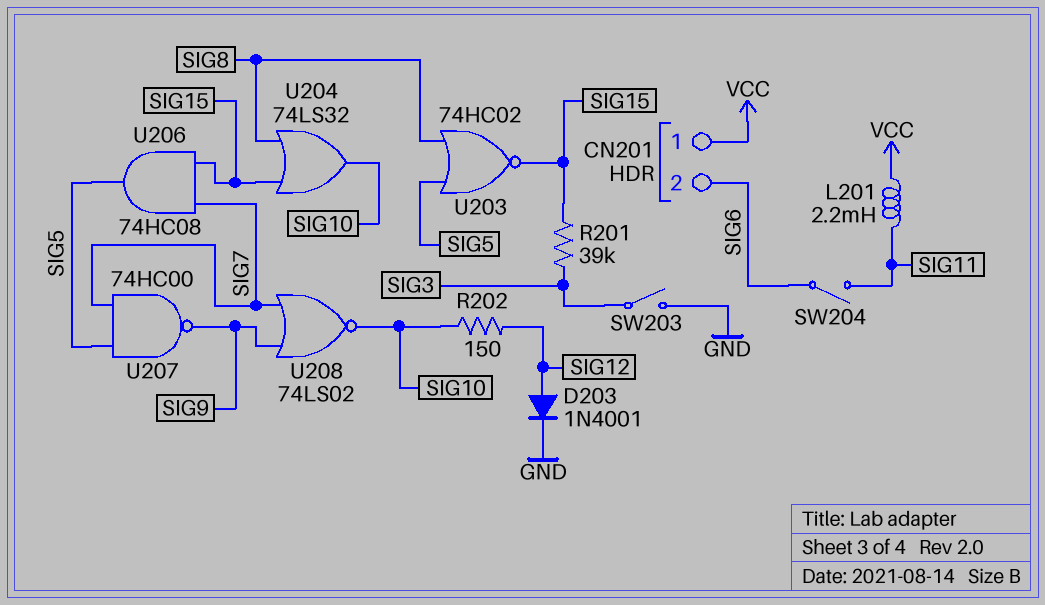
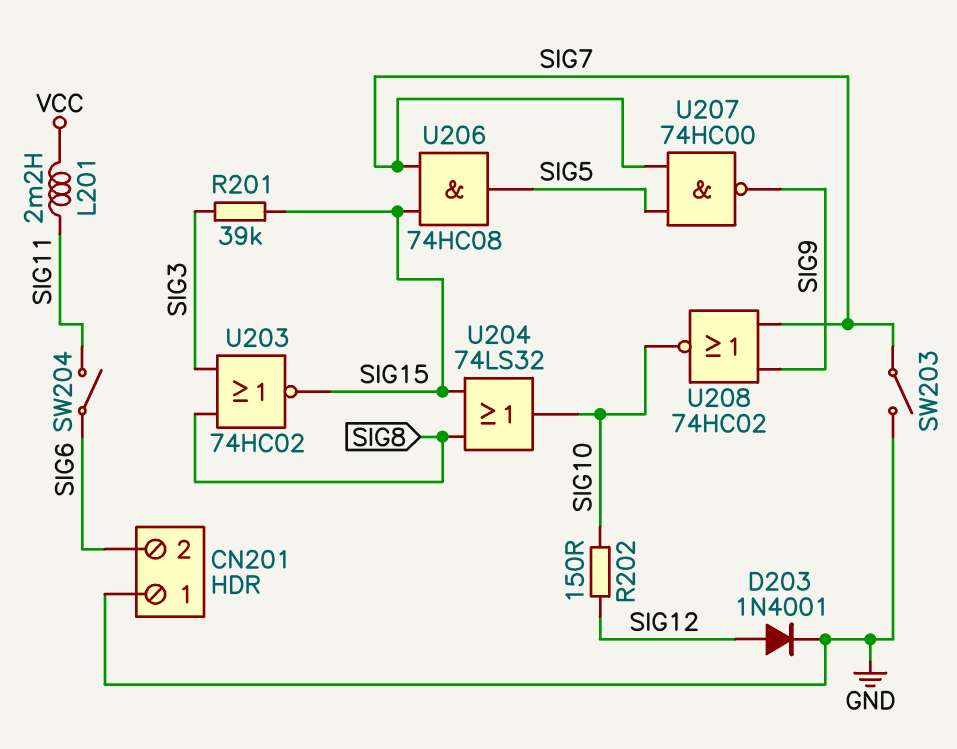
CN201 pin 1: VCC -> GND
SW203: switch (GND, SIG3) -> switch (GND, SIG7)
U203: NOR 74HC02 (in SIG5, in SIG8, out SIG15) -> NOR 74HC02 (in SIG3, in SIG8, out SIG15)
U208: NOR 74LS02 (in SIG7, in SIG9, out SIG10) -> NOR 74HC02 (in SIG7, in SIG9, out SIG10)

